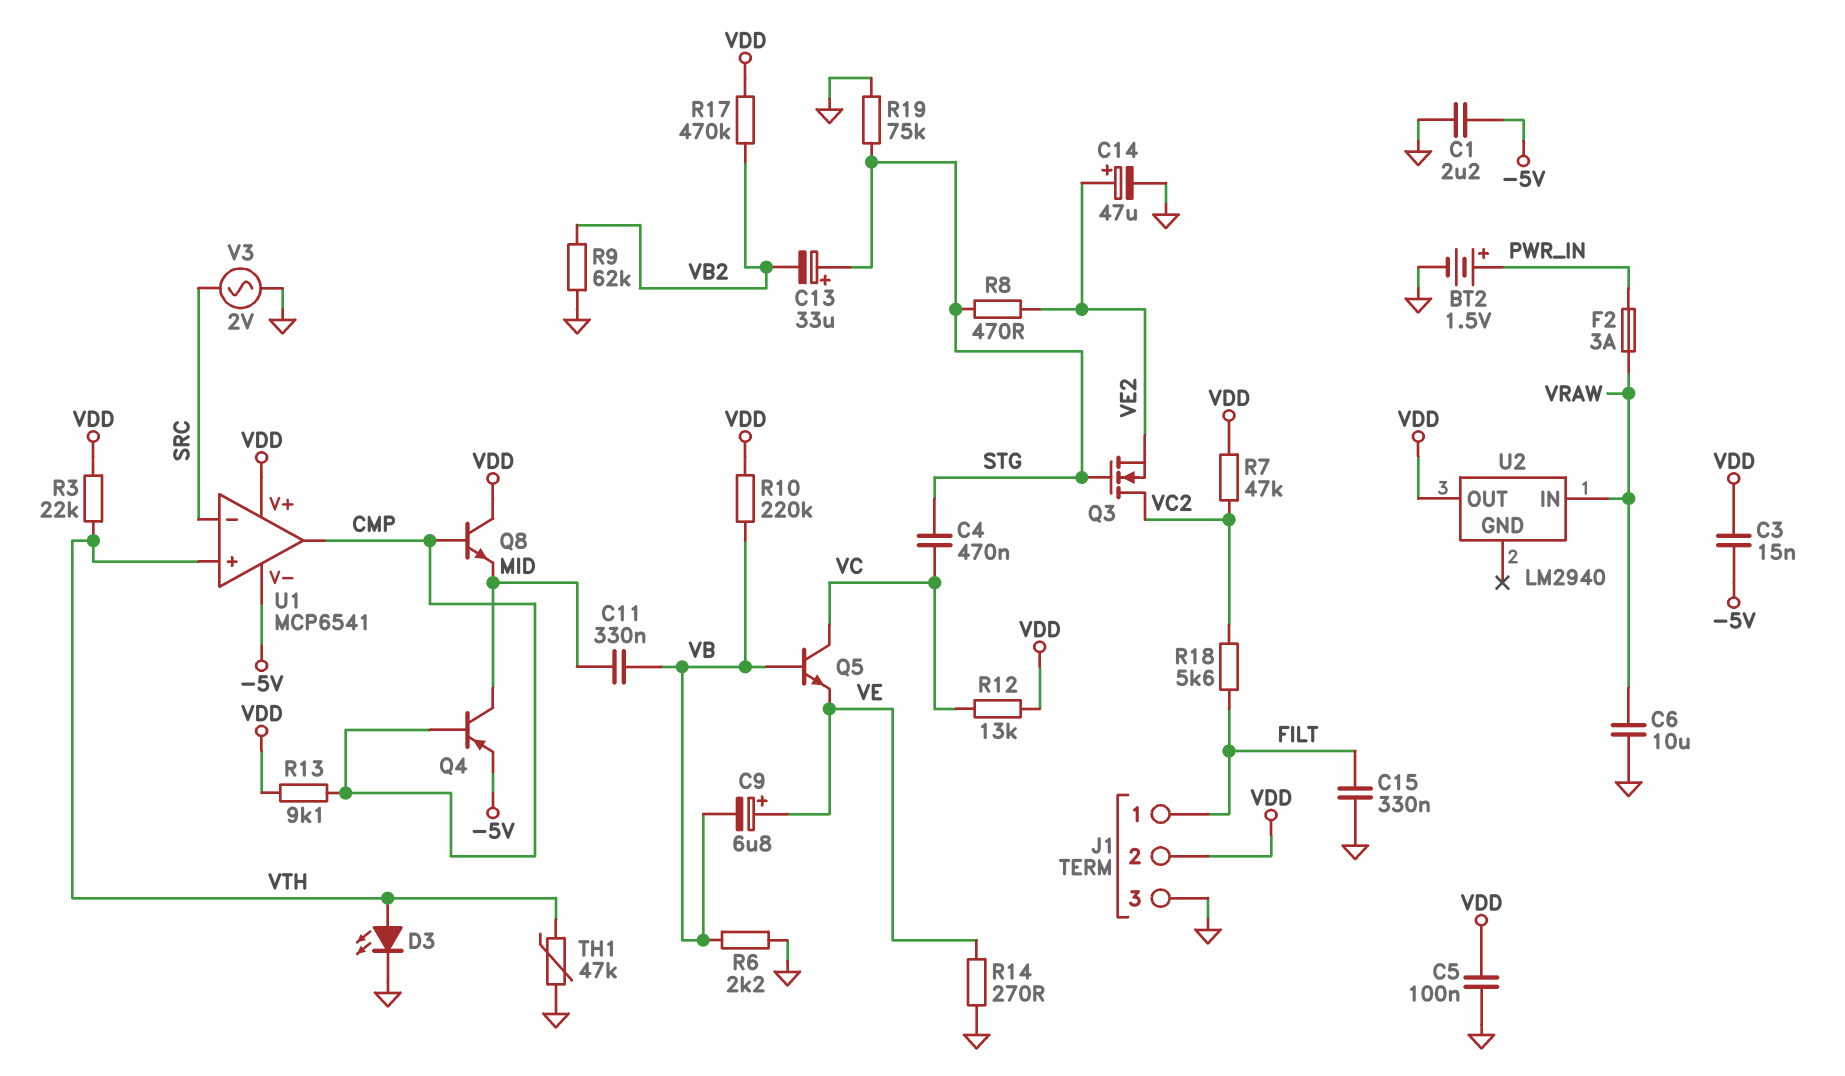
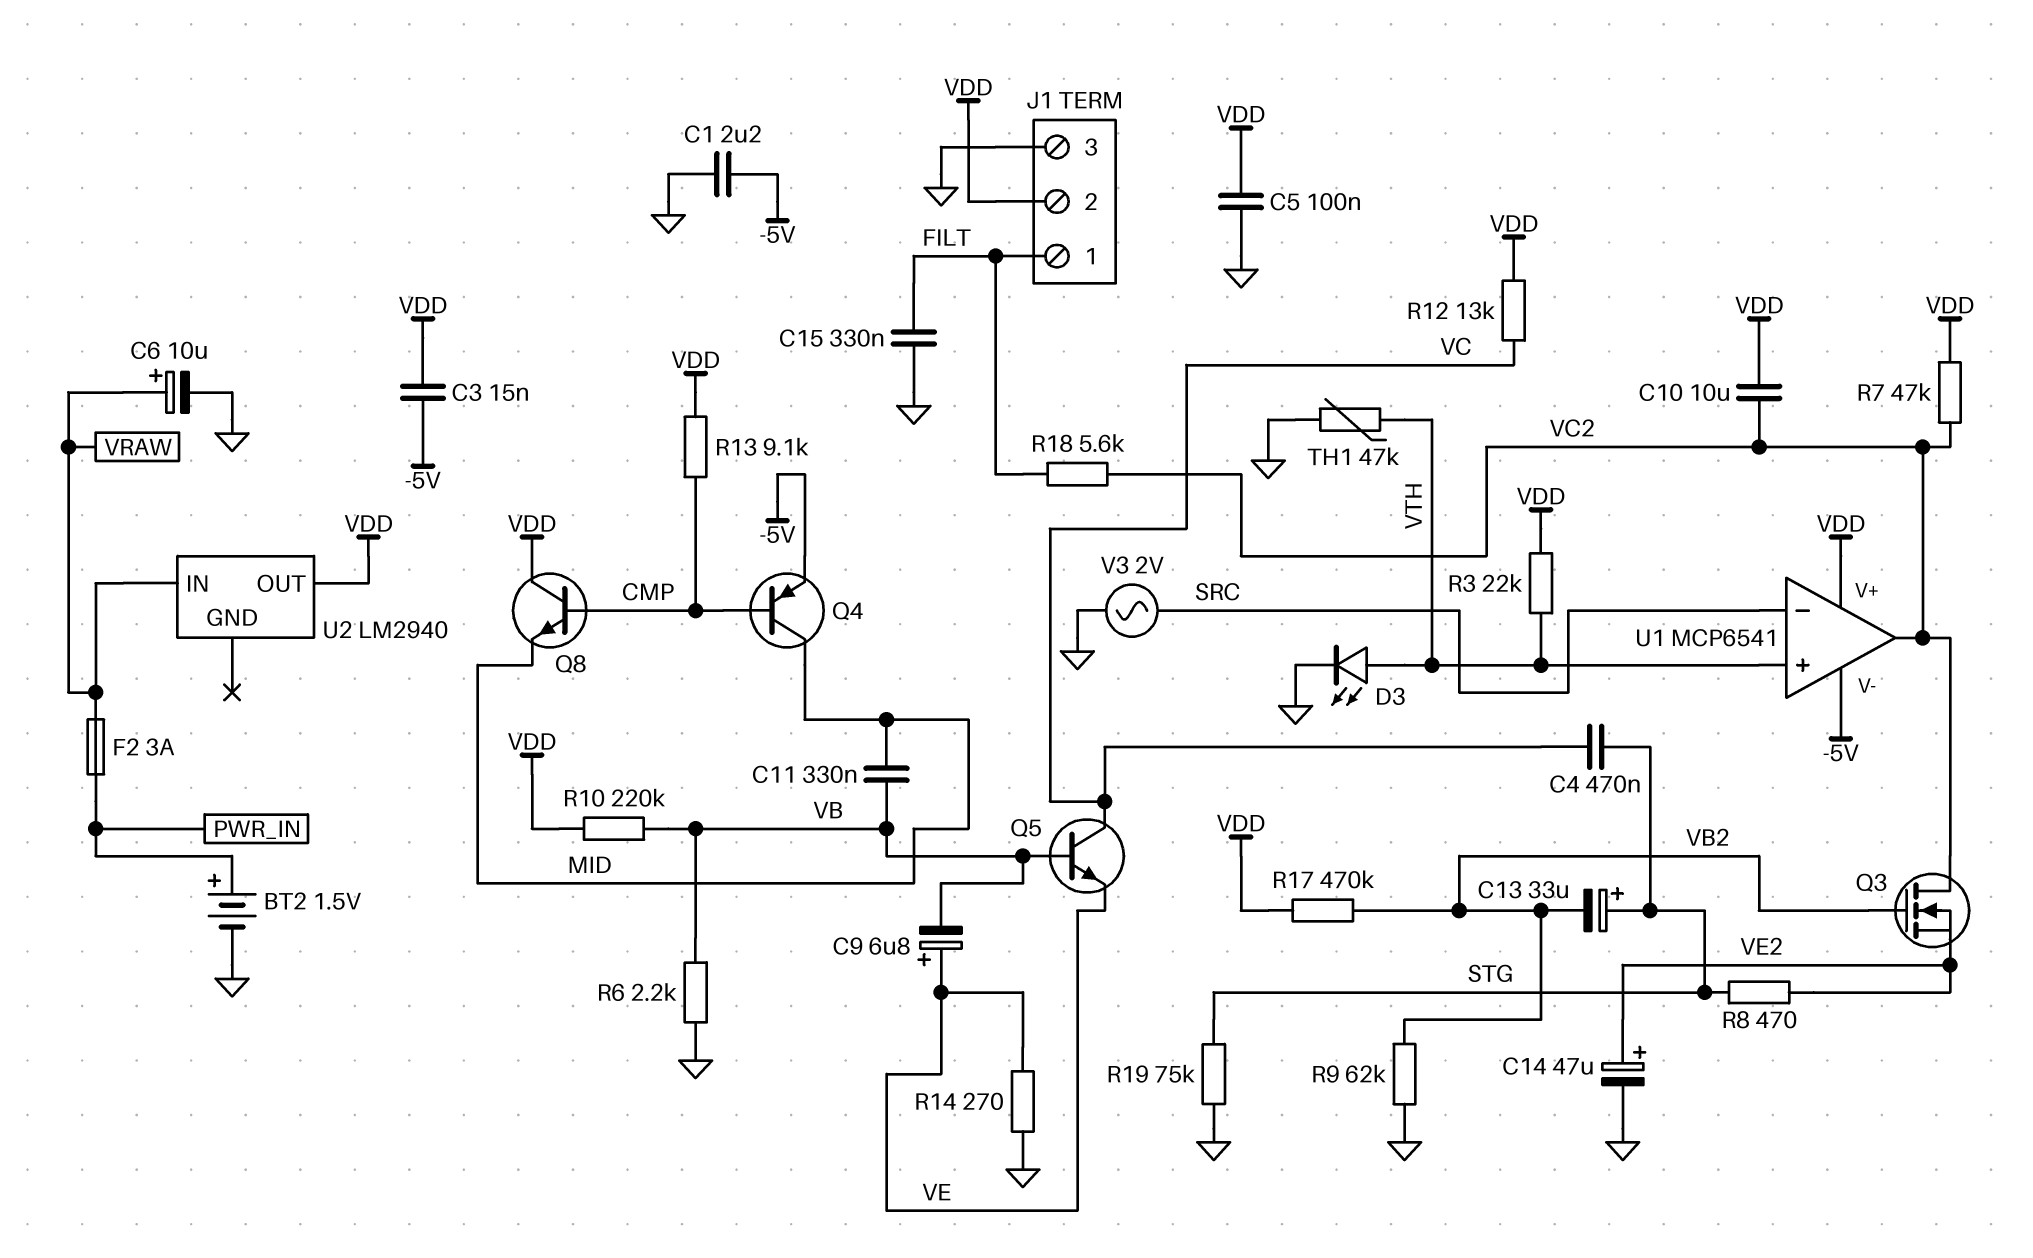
C6: 10uF (GND, VRAW) -> 10uF (plus VRAW, minus GND)
C10: none -> 10uF (VC2, VDD)
Q3: NMOS (G STG, D VC2, S VE2) -> NMOS (G VB2, D VC2, S VE2)
U1 pin out: CMP -> VC2

